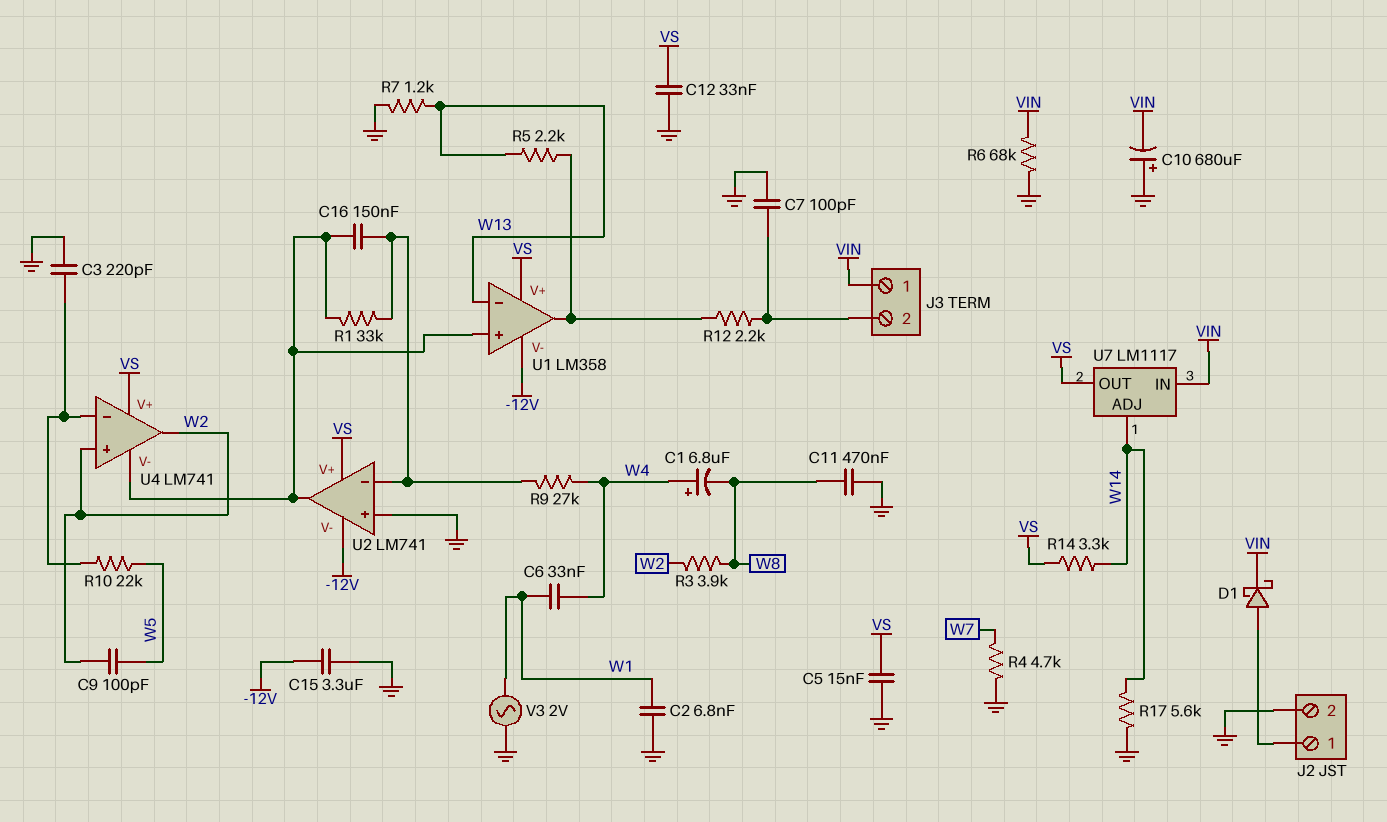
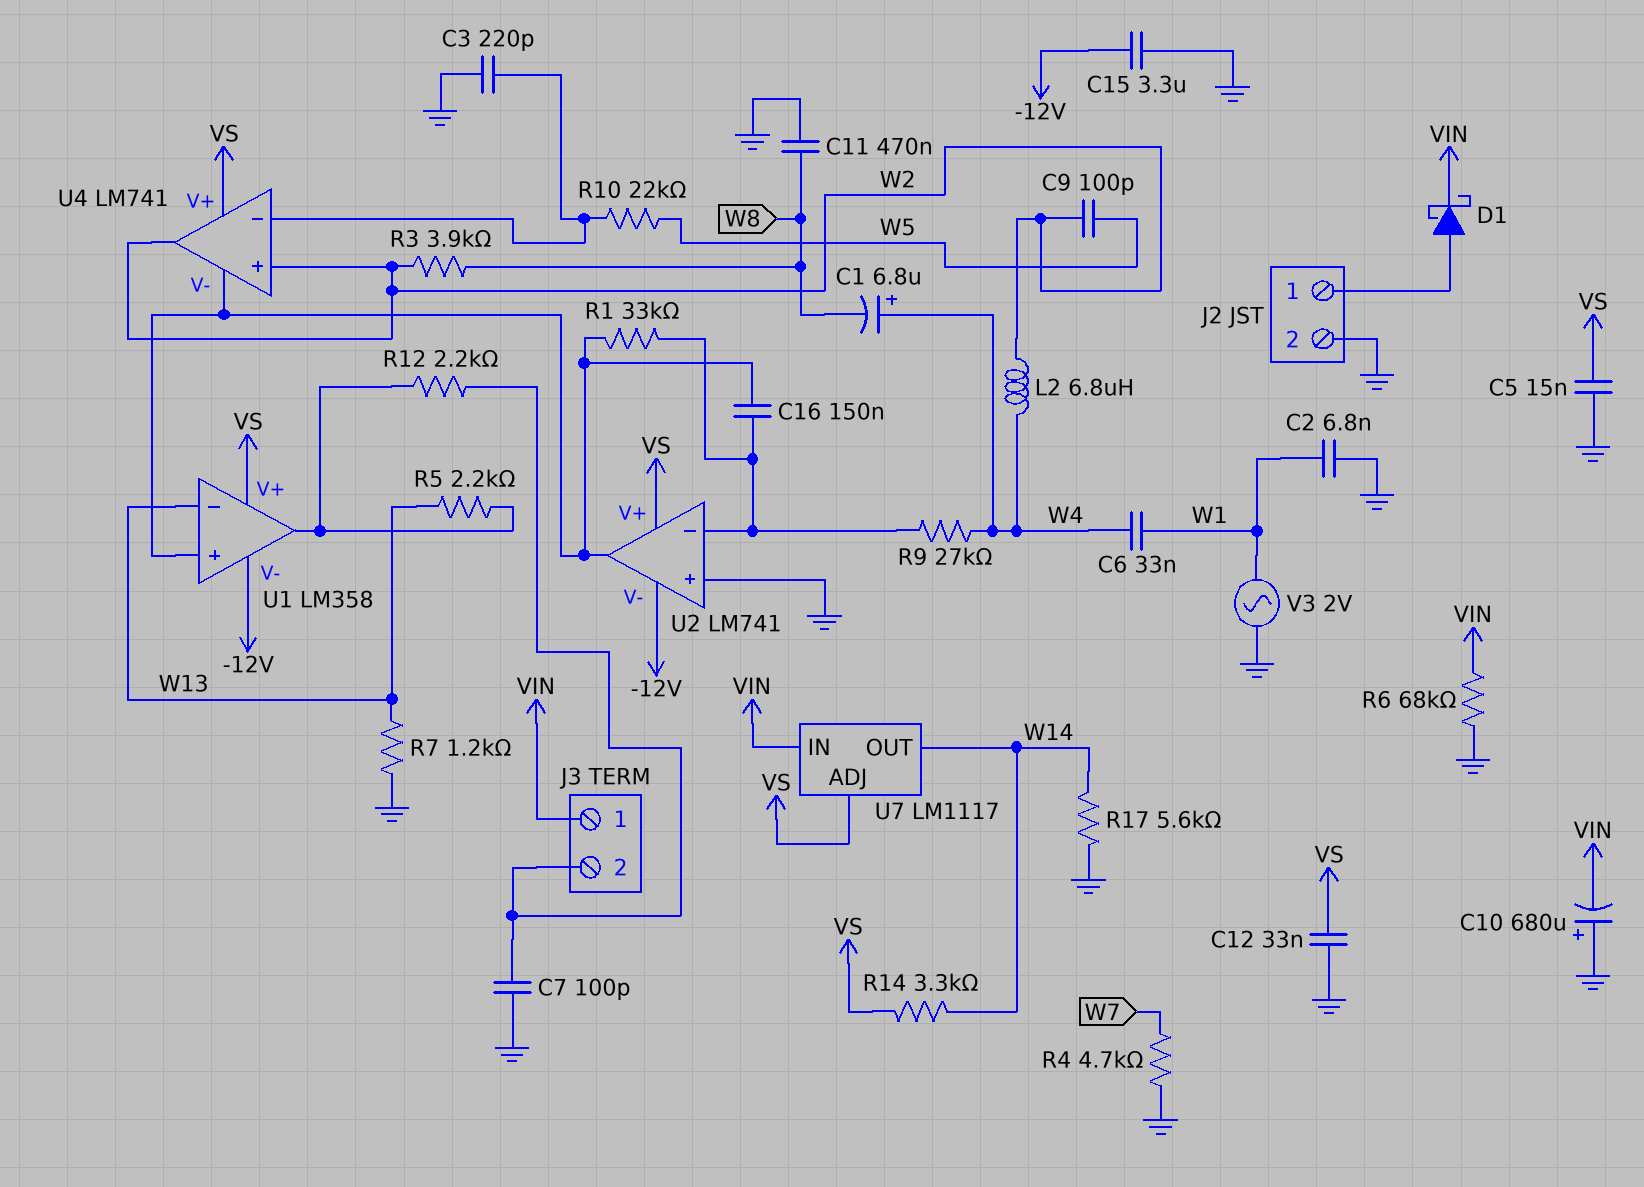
L2: none -> 6.8uH (W2, W4)
U7 pin ADJ: W14 -> VS
U7 pin OUT: VS -> W14

